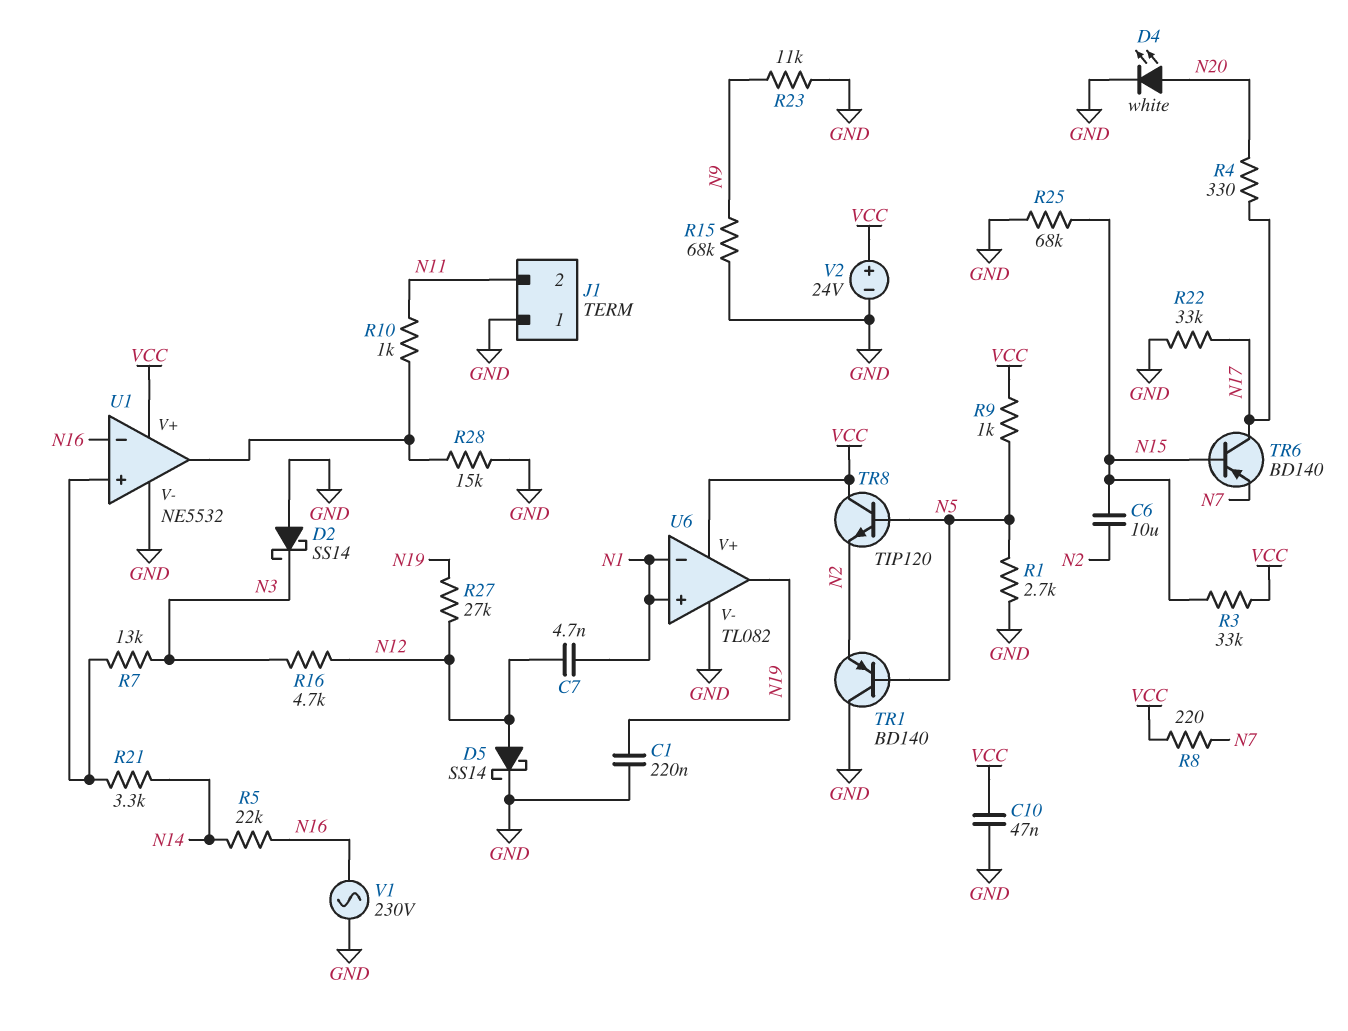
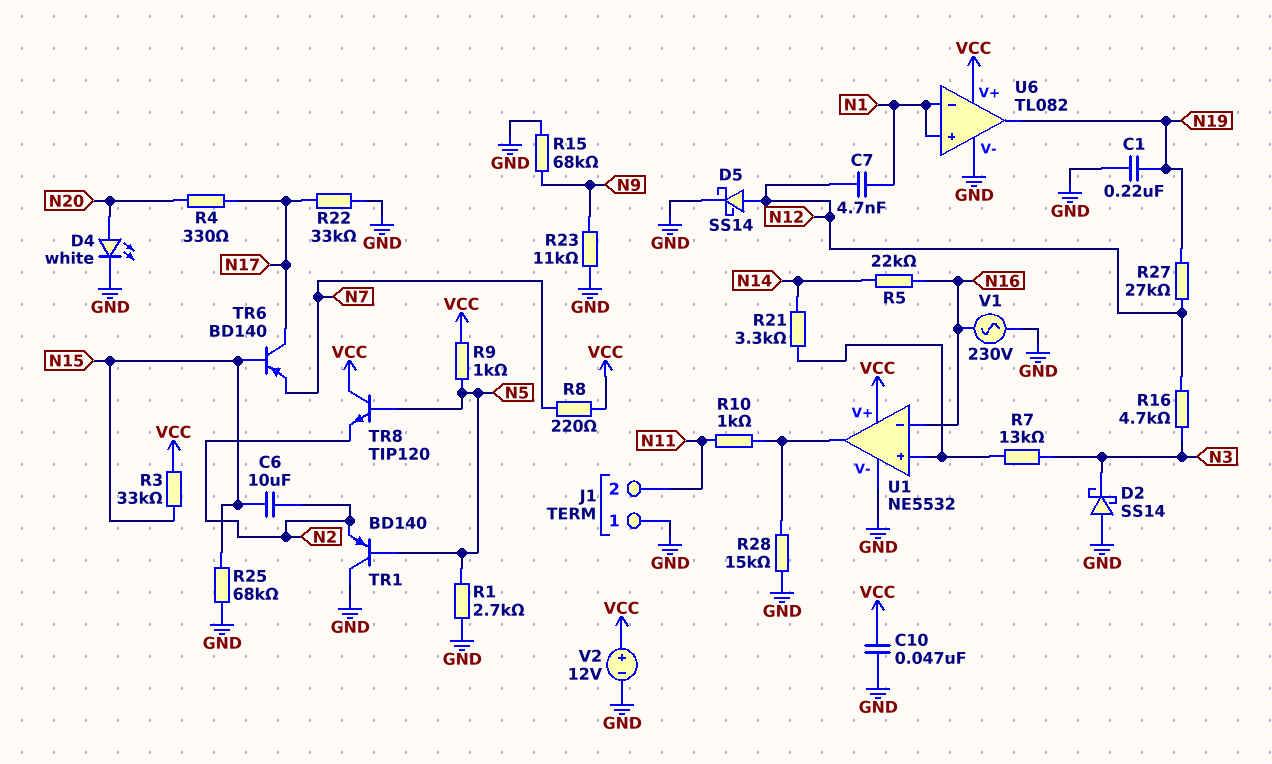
V2: 24V (plus VCC, minus GND) -> 12V (plus VCC, minus GND)

